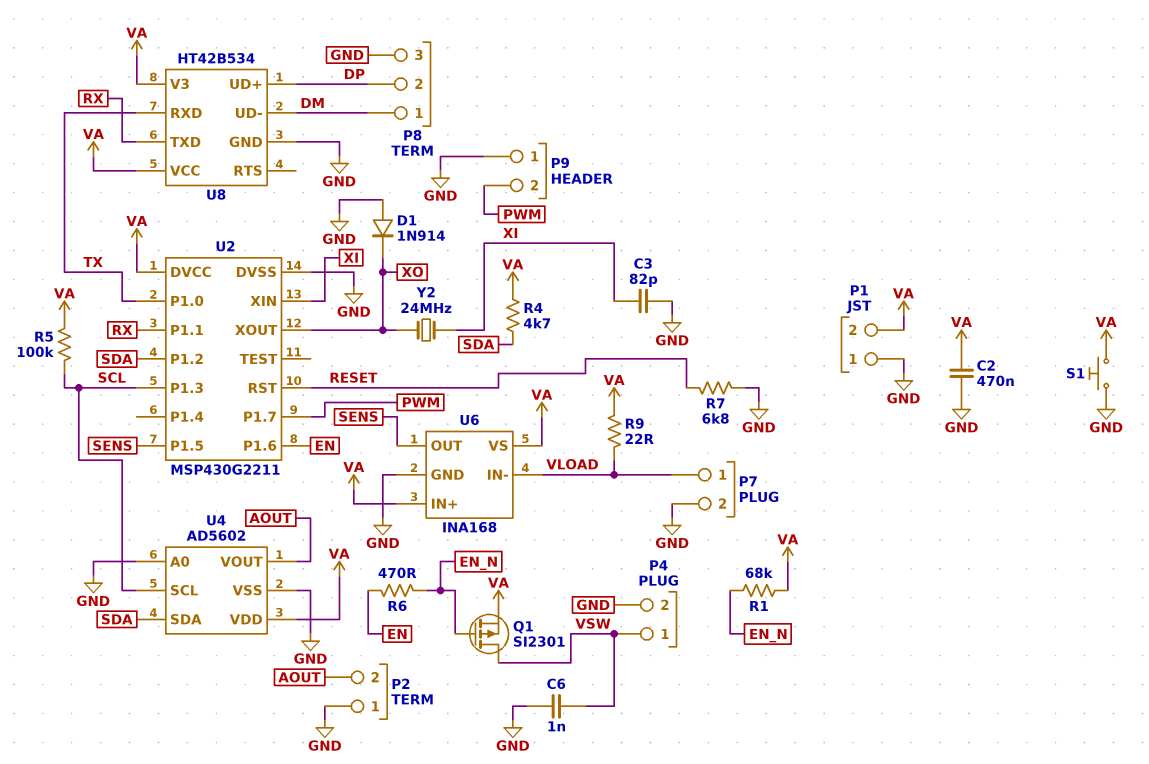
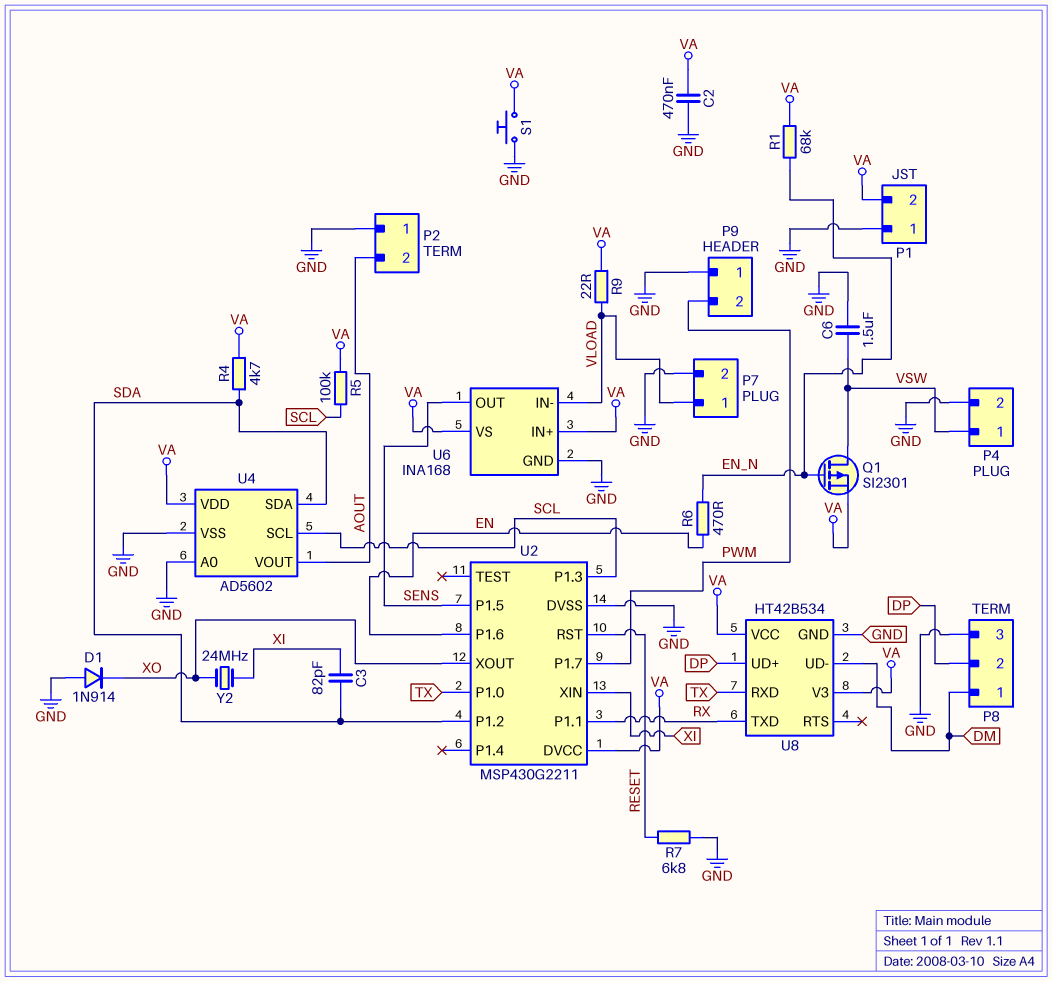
C3: 82pF (GND, XI) -> 82pF (SDA, XI)
C6: 1nF (GND, VSW) -> 1.5uF (GND, VSW)

